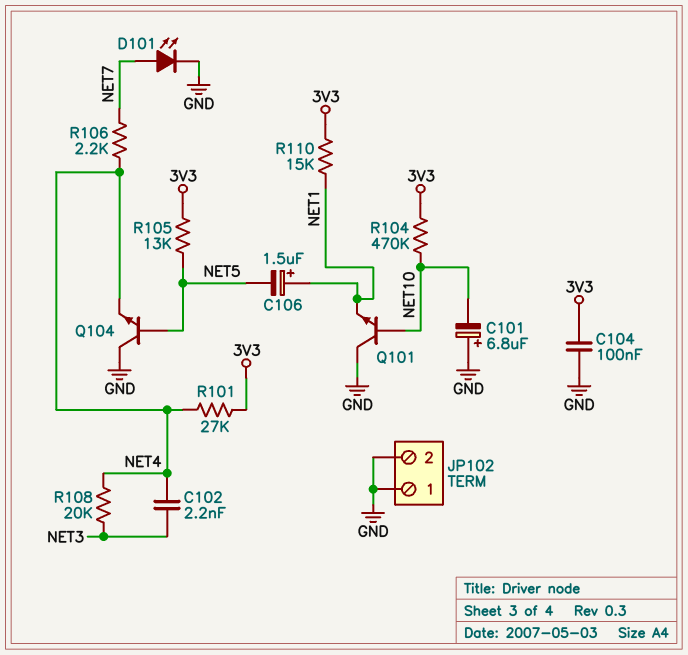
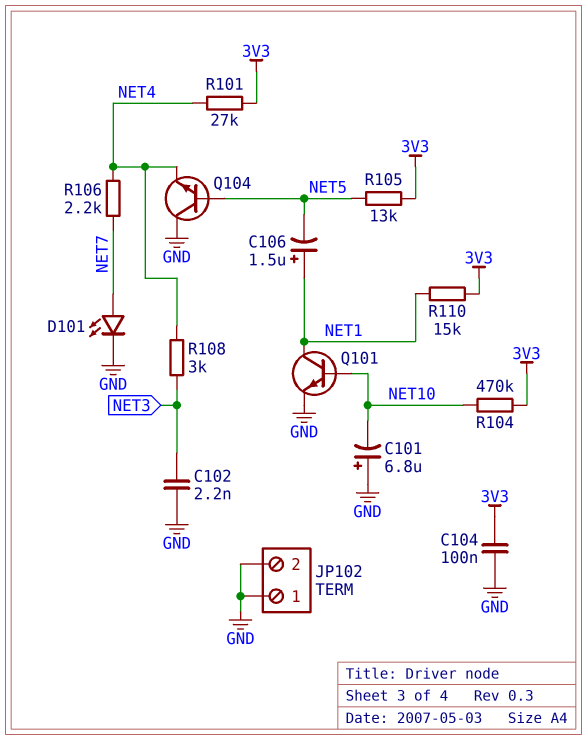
C102: 2.2nF (NET3, NET4) -> 2.2nF (GND, NET3)
Q101: NPN (B NET10, C GND, E NET1) -> NPN (B NET10, C NET1, E GND)
R108: 20k (NET3, NET4) -> 3k (NET3, NET4)

